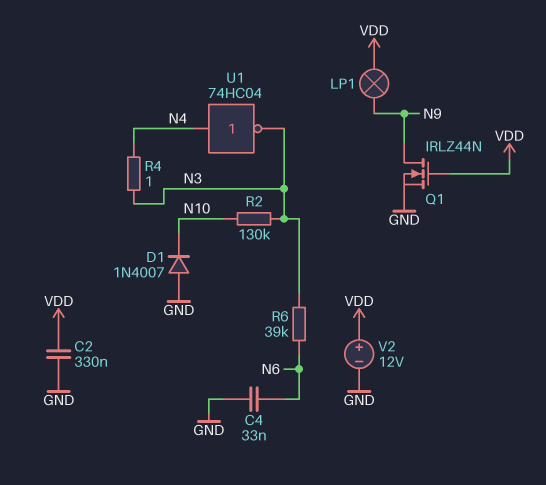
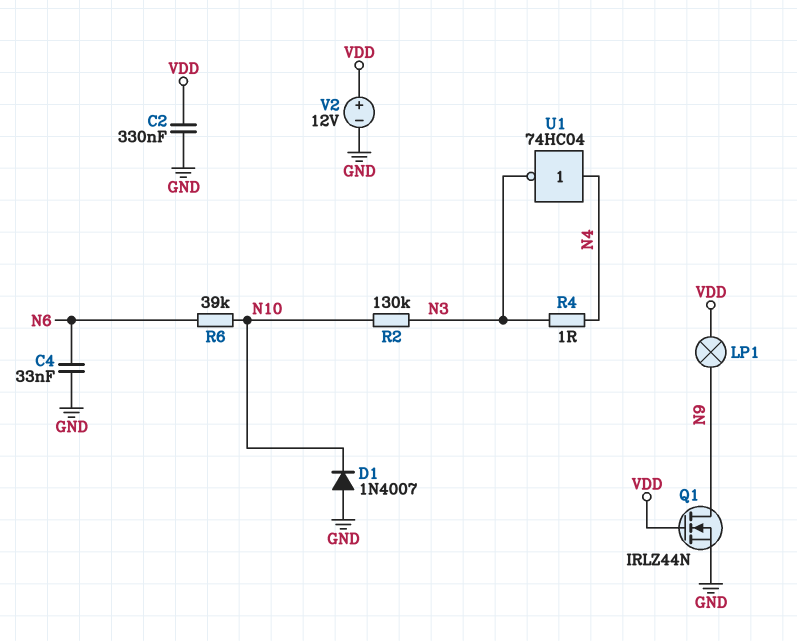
R6: 39k (N3, N6) -> 39k (N6, N10)

